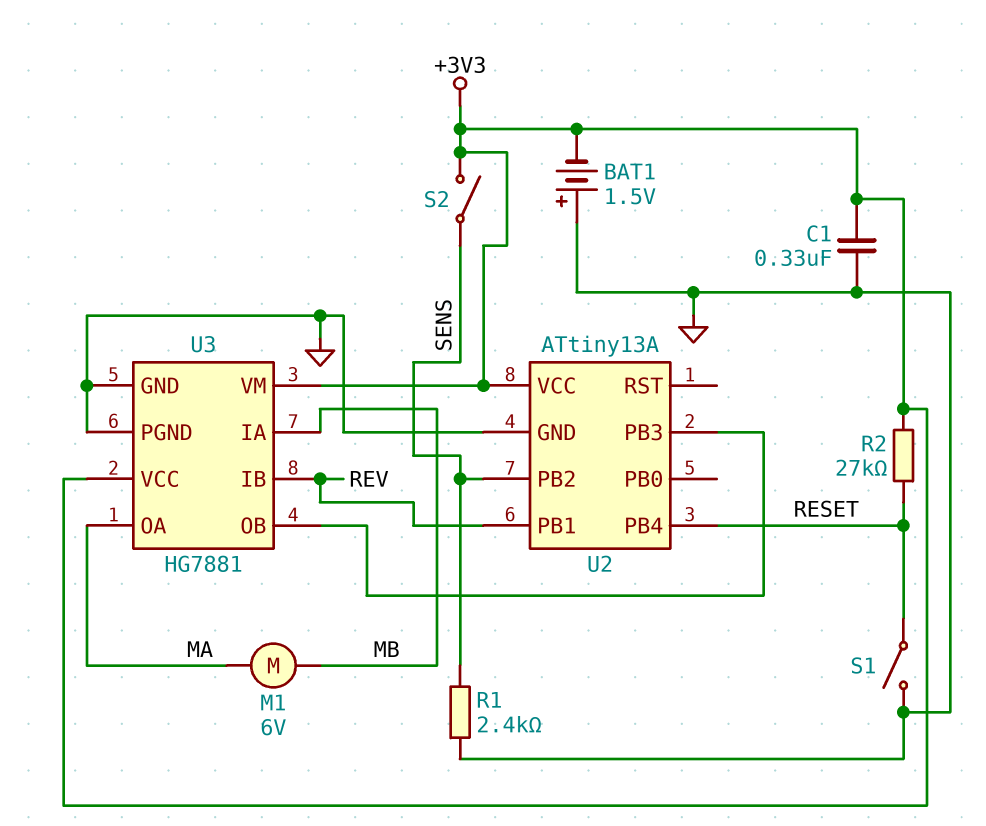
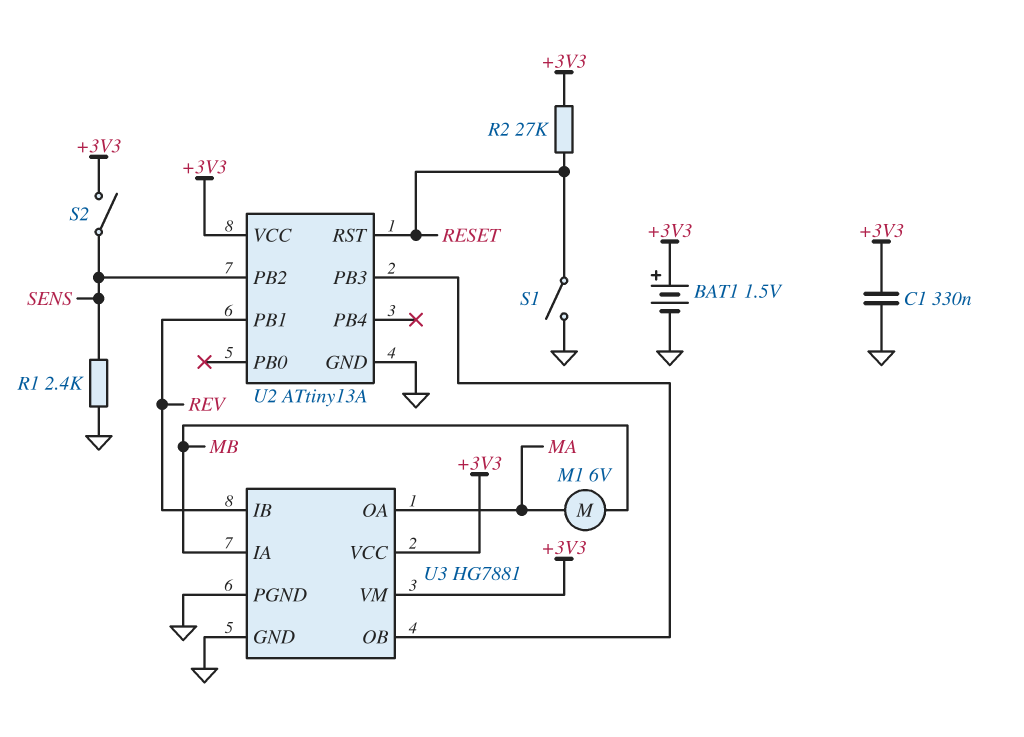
BAT1: 1.5V (plus GND, minus +3V3) -> 1.5V (plus +3V3, minus GND)
U2 pin PB4: RESET -> none
U2 pin RST: none -> RESET

